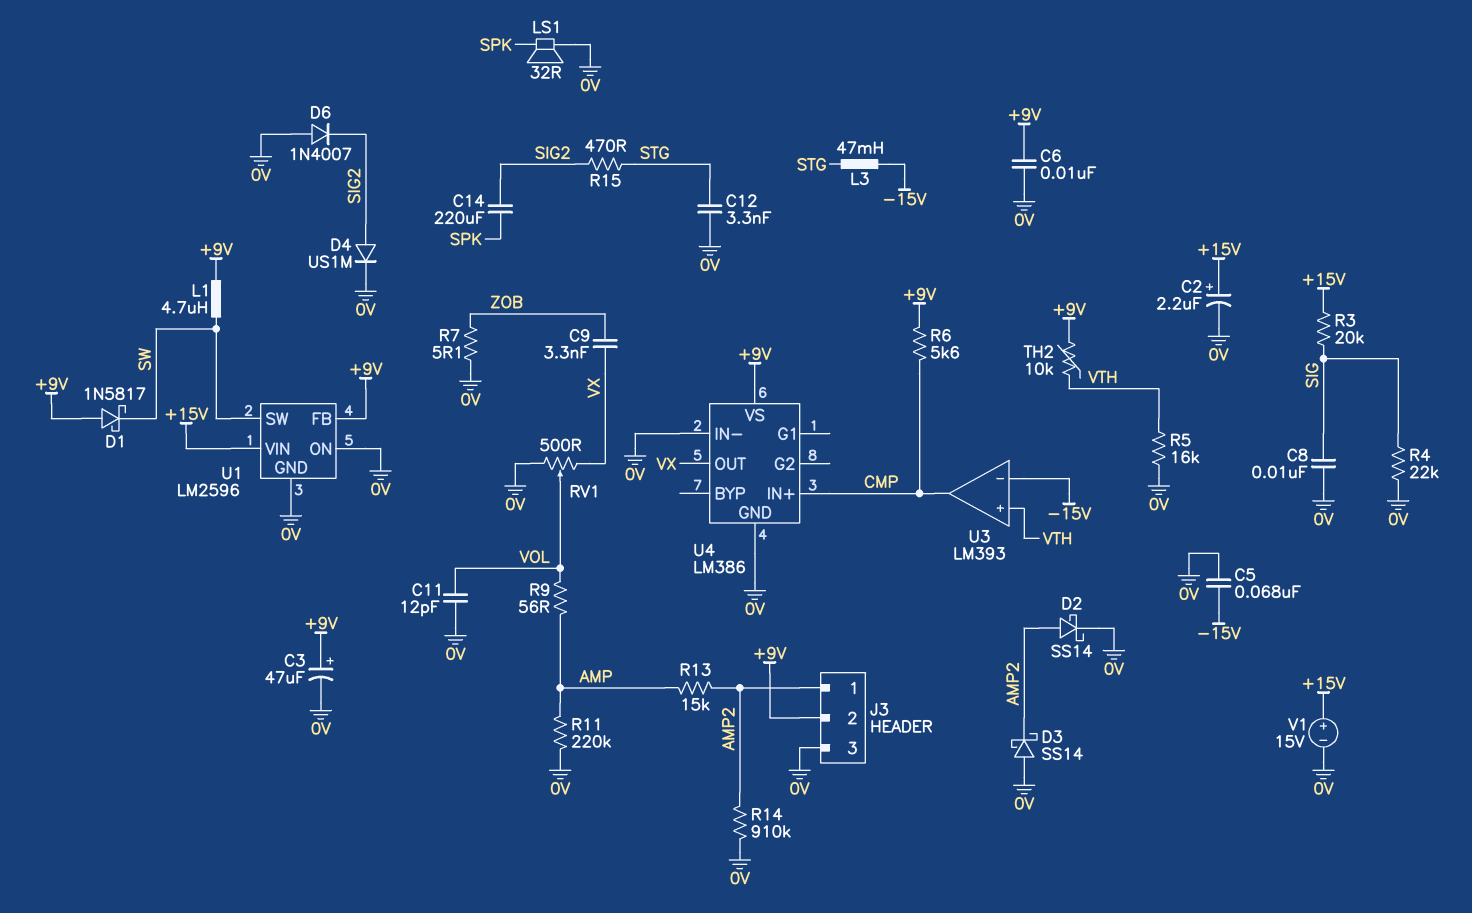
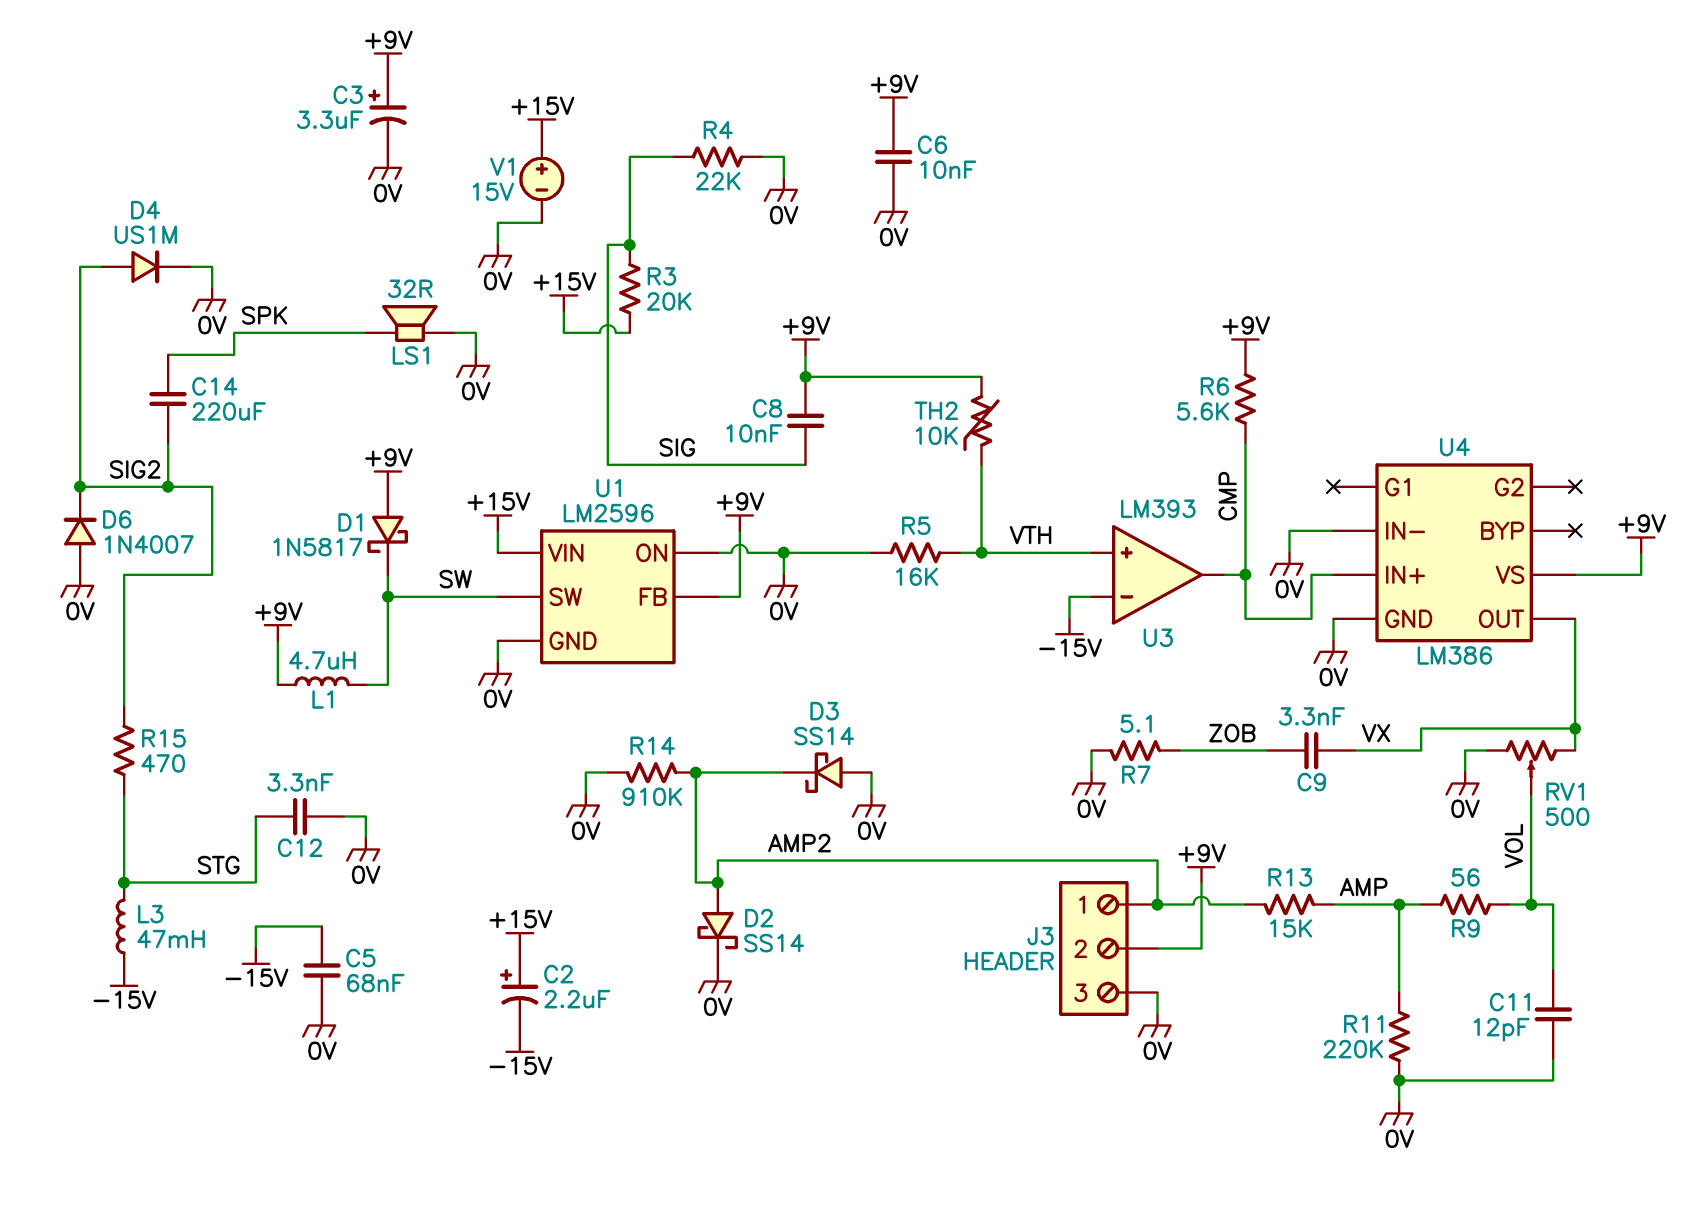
C2: 2.2uF (plus +15V, minus 0V) -> 2.2uF (plus +15V, minus -15V)
C3: 47uF (plus +9V, minus 0V) -> 3.3uF (plus +9V, minus 0V)
C8: 10nF (0V, SIG) -> 10nF (+9V, SIG)

